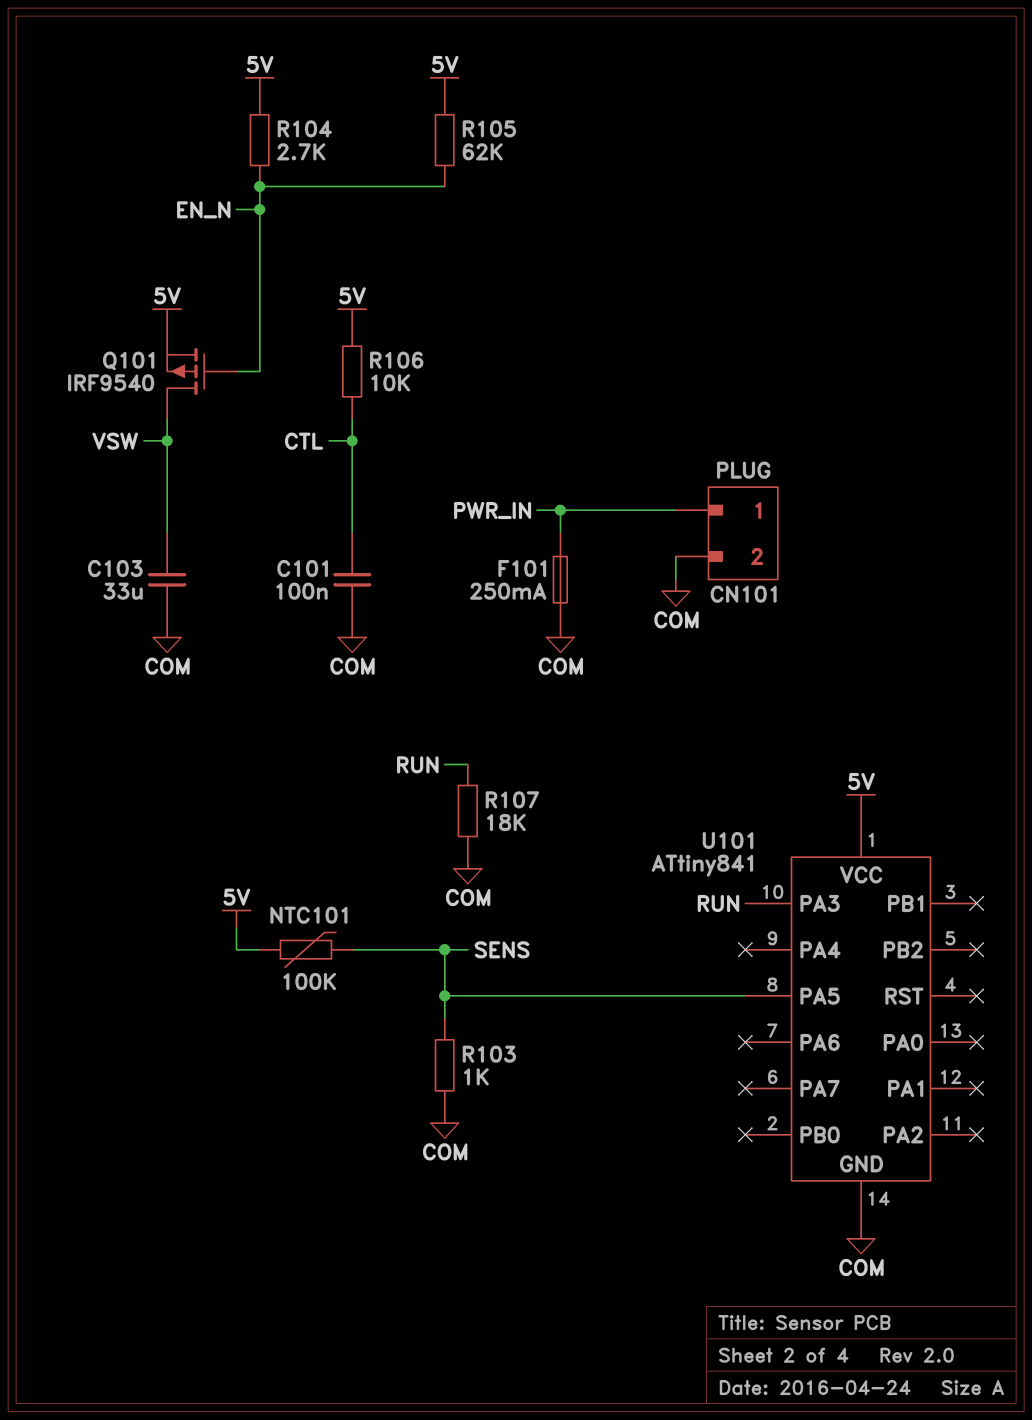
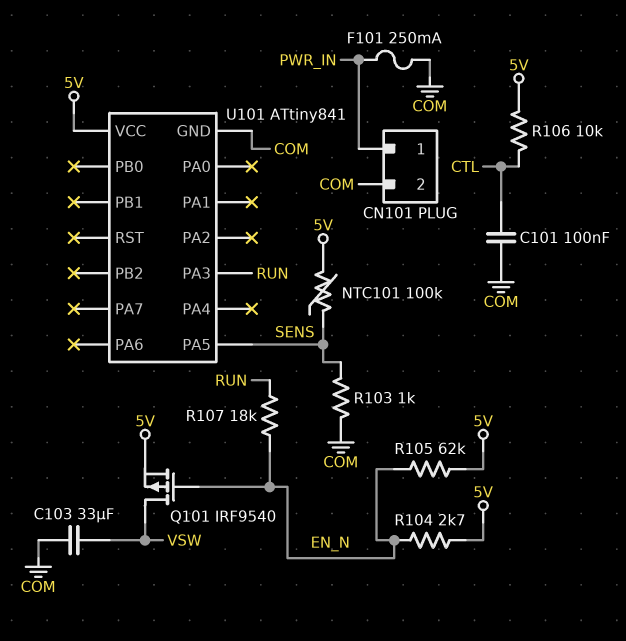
R107: 18k (COM, RUN) -> 18k (EN_N, RUN)

